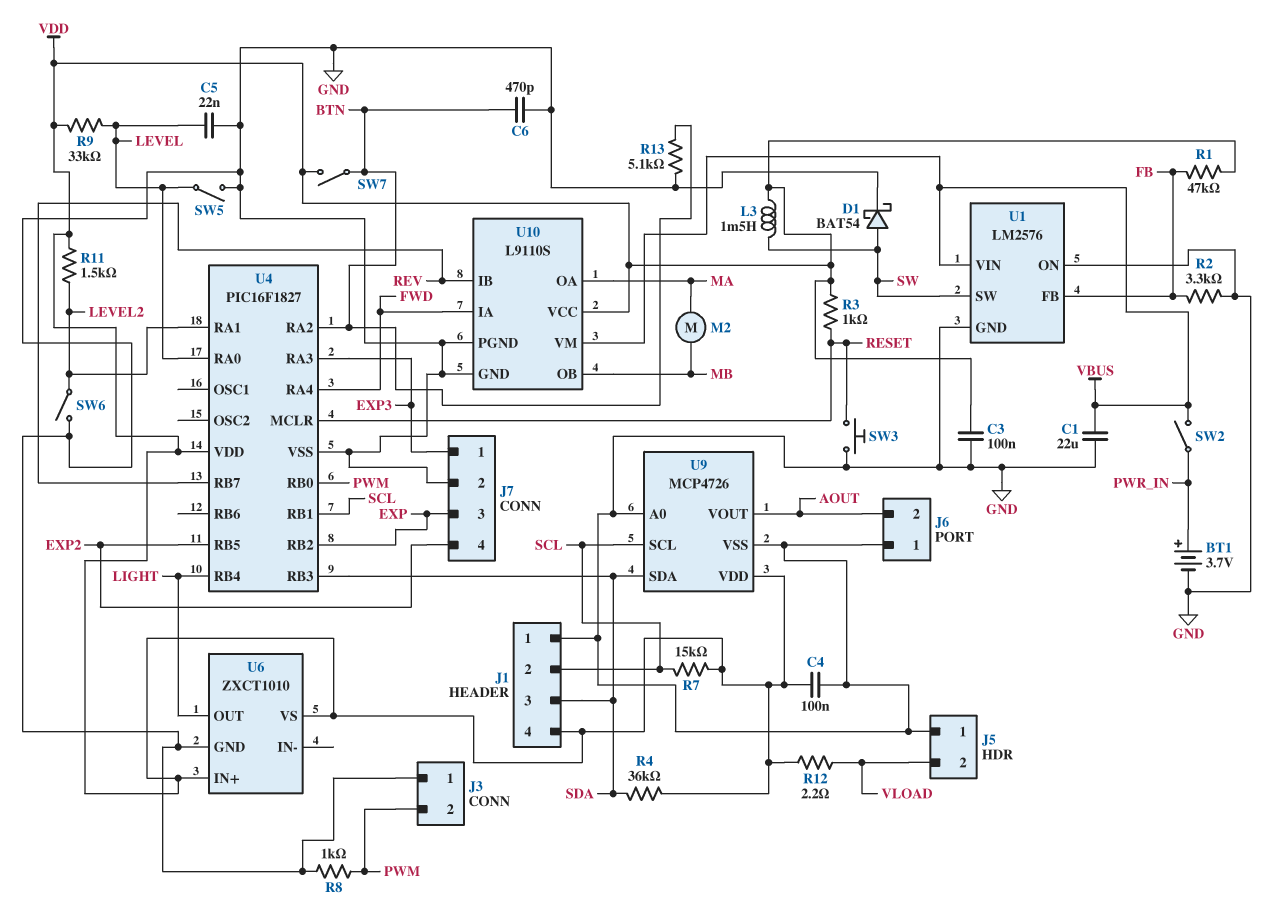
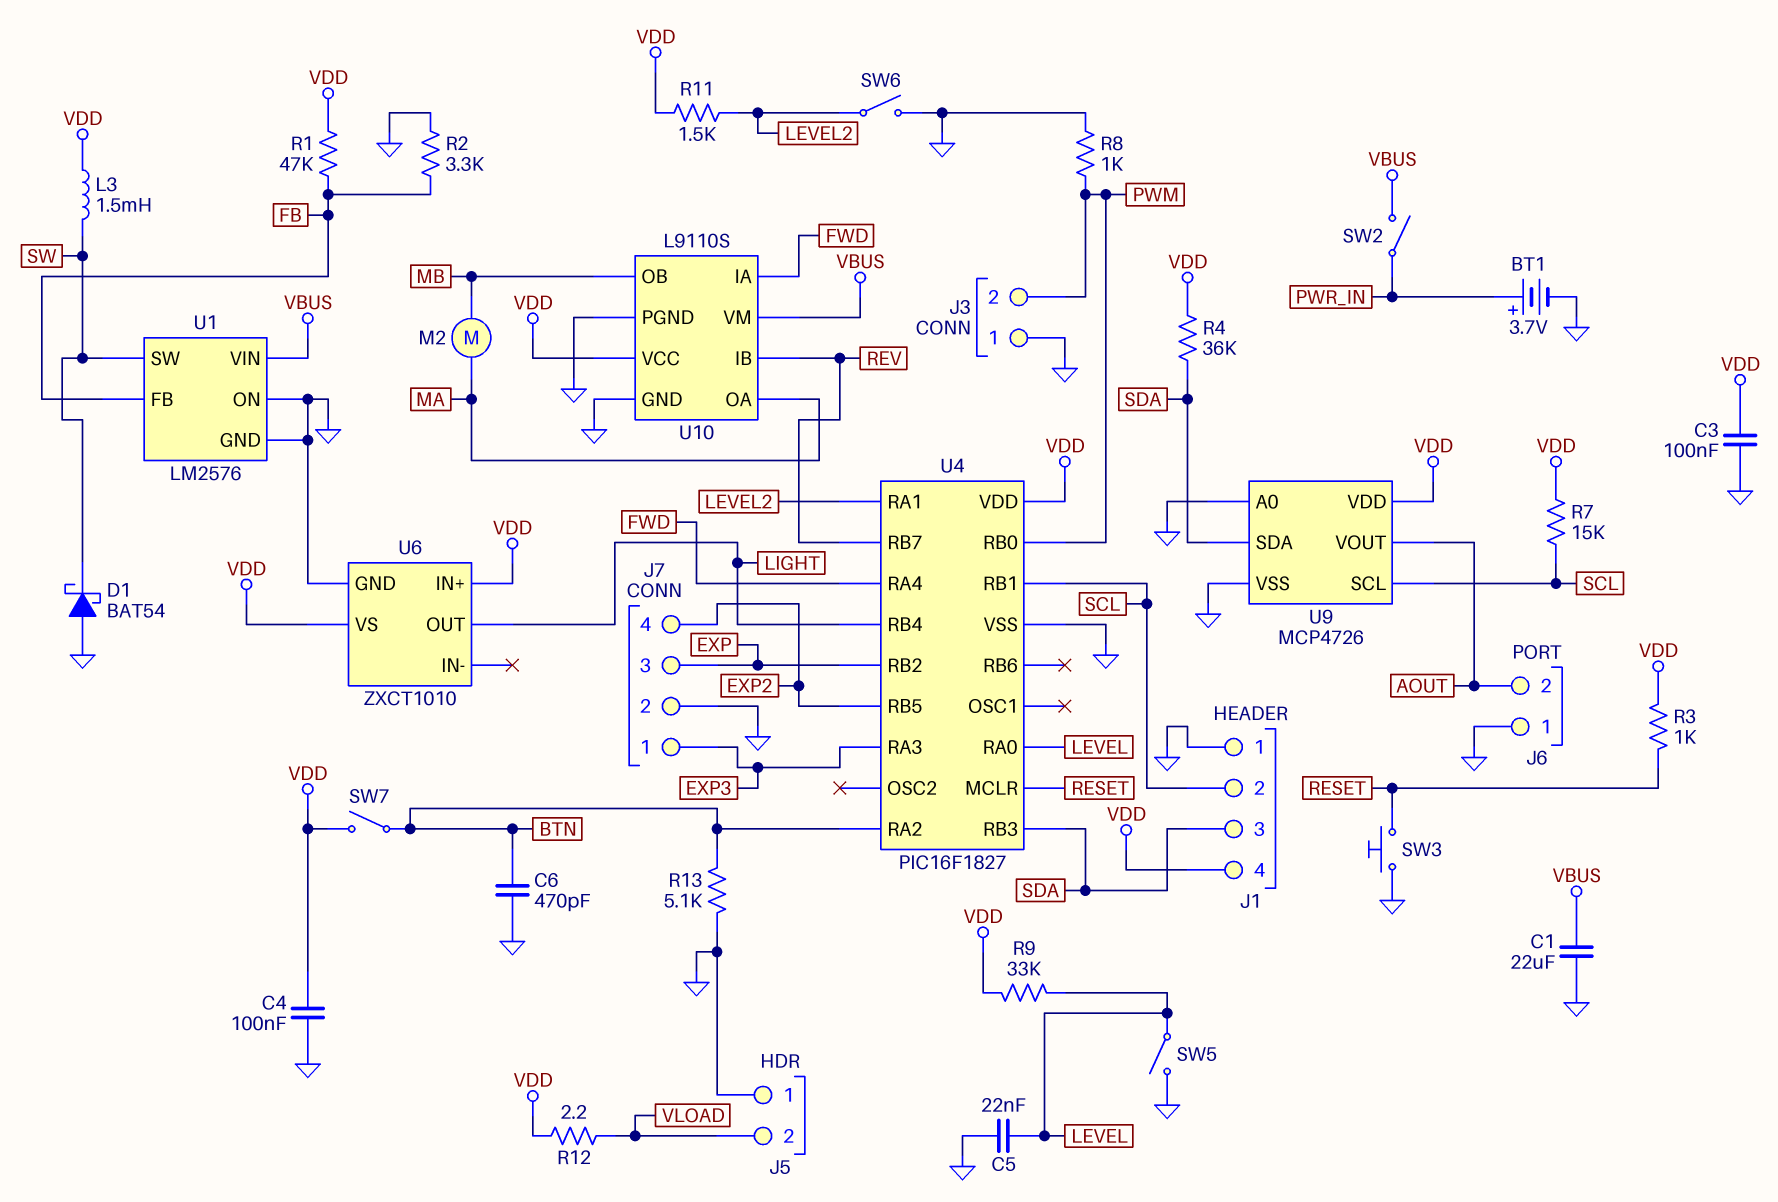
D1: schottky BAT54 (A SW, K GND) -> schottky BAT54 (A GND, K SW)

